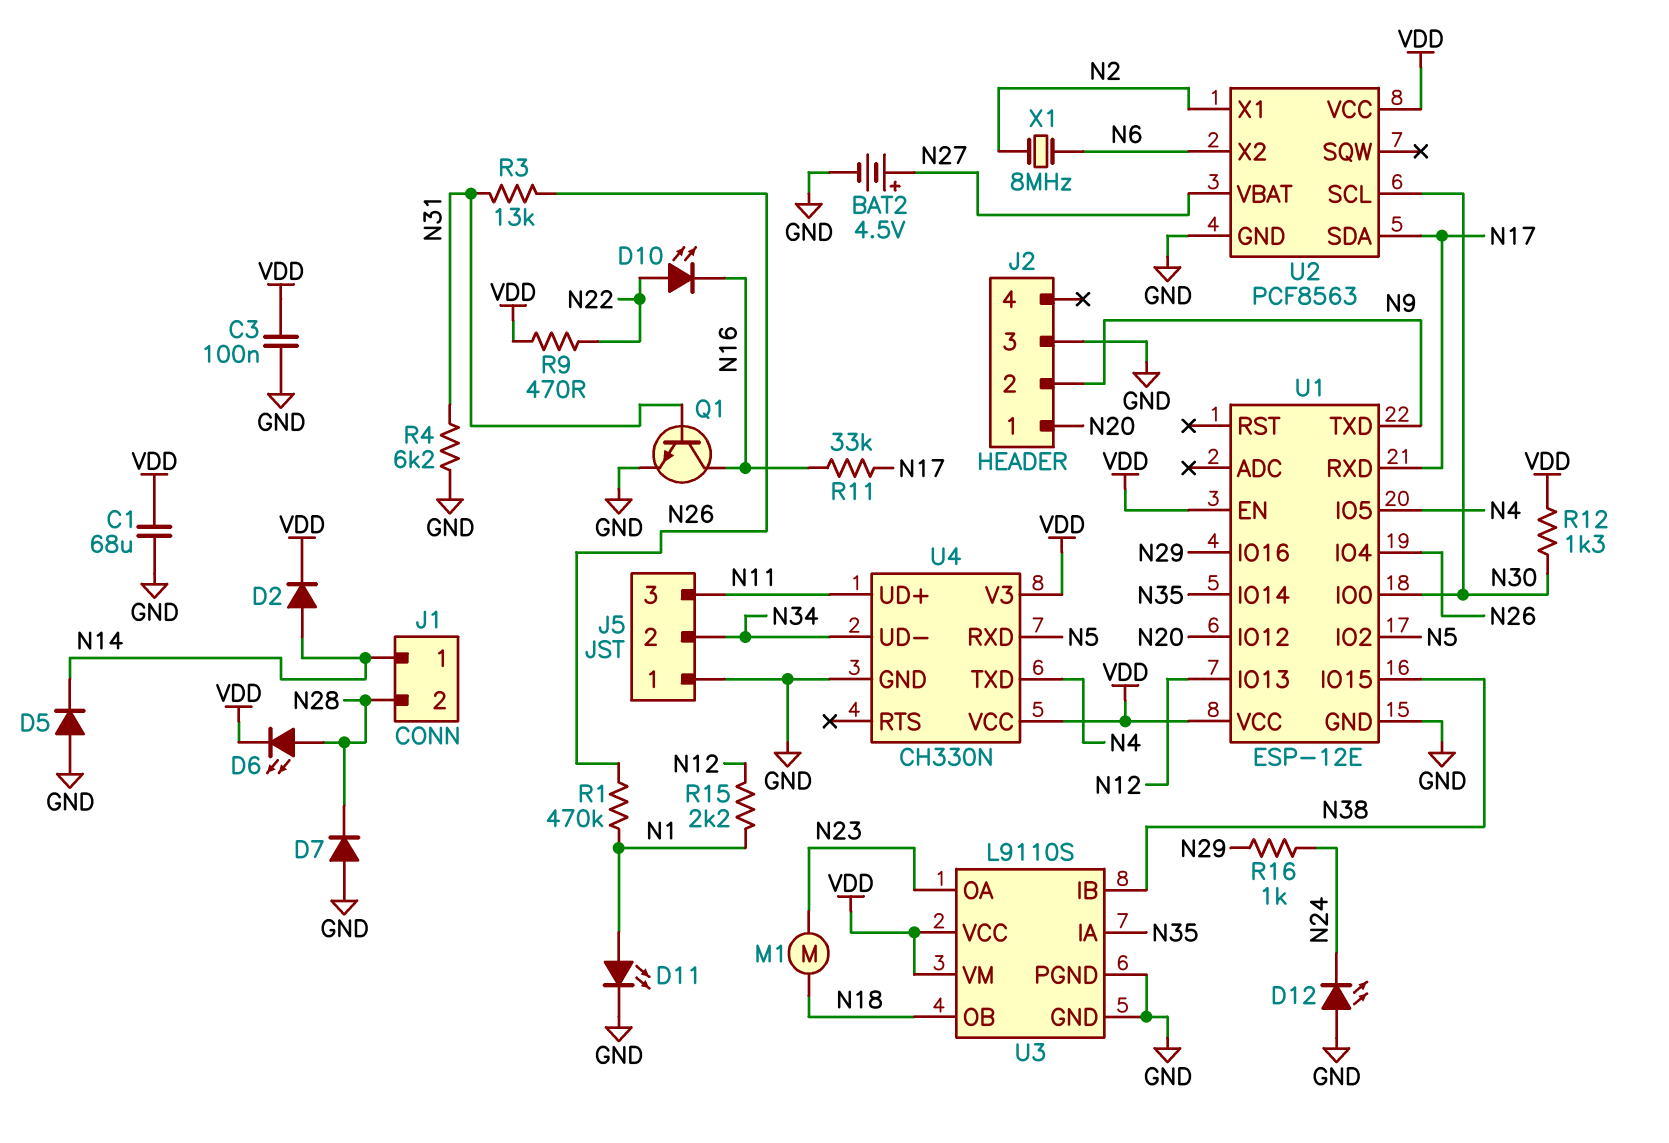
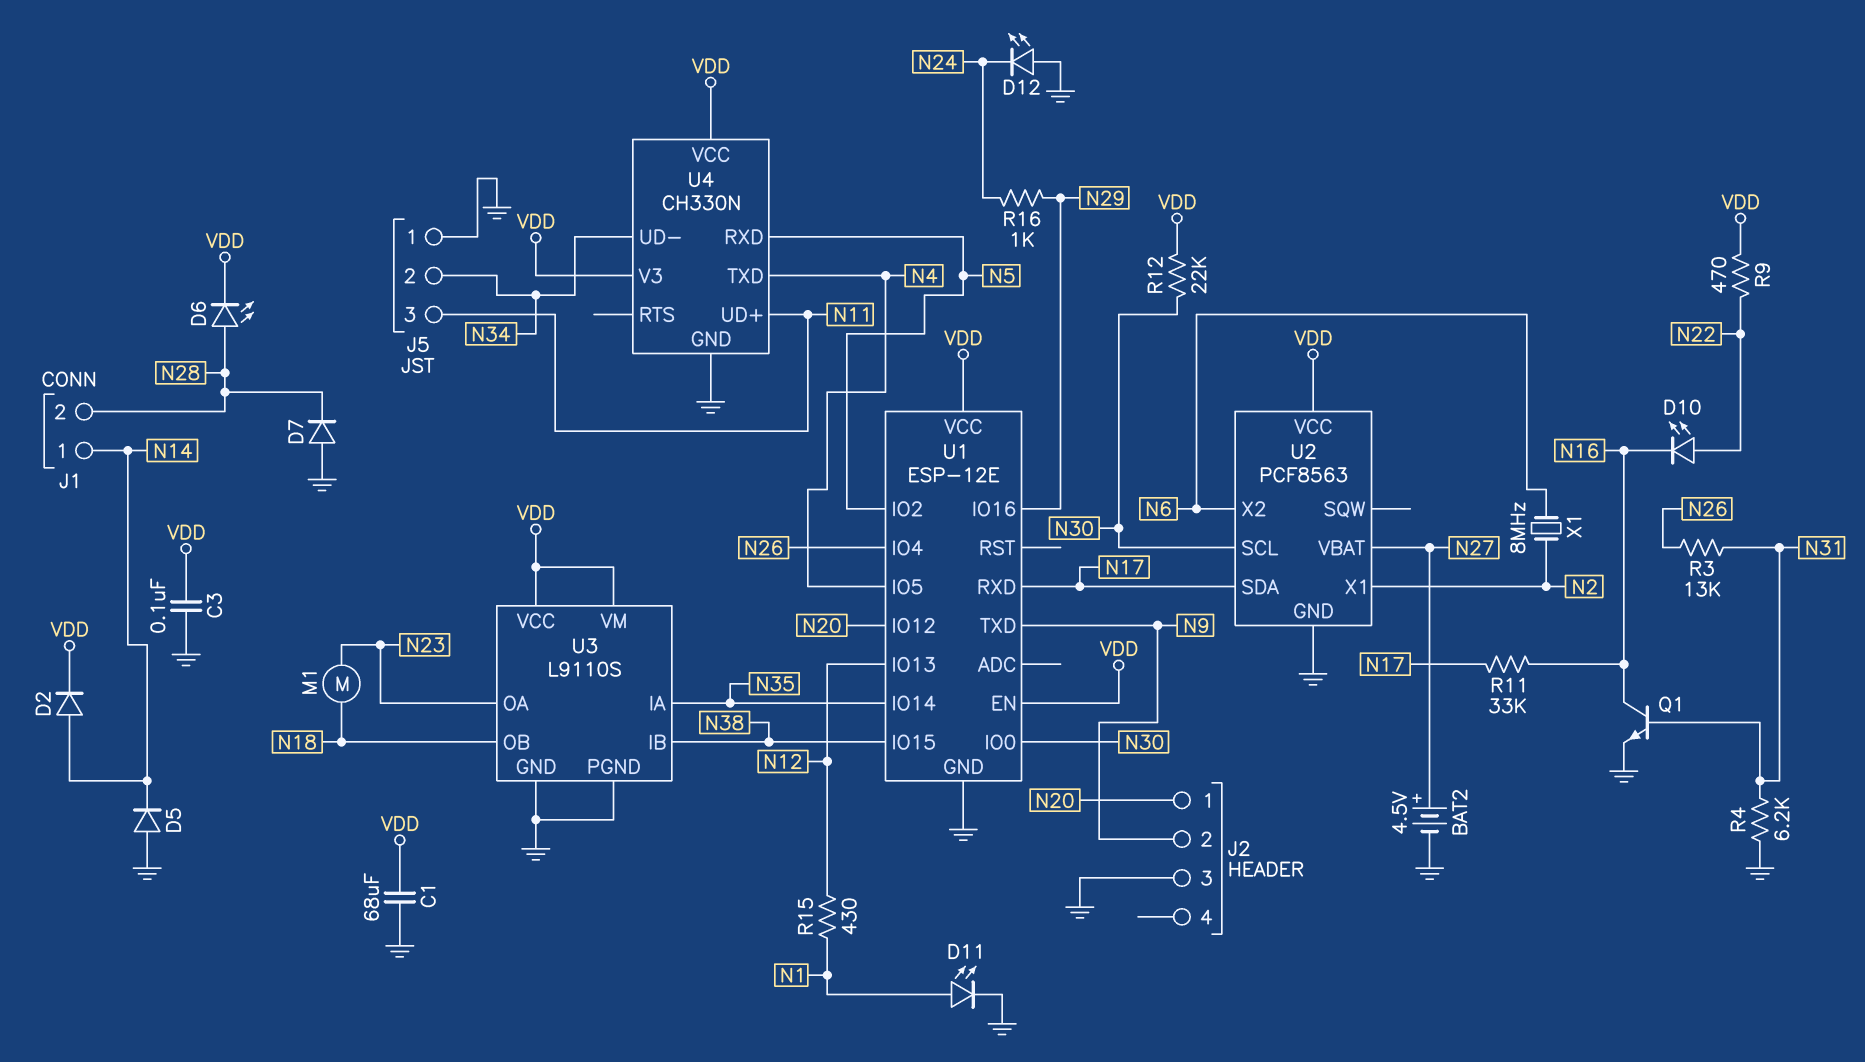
R1: 470k (N1, N26) -> none
R12: 1.3k (N30, VDD) -> 22k (N30, VDD)
R15: 2.2k (N1, N12) -> 430 (N1, N12)

